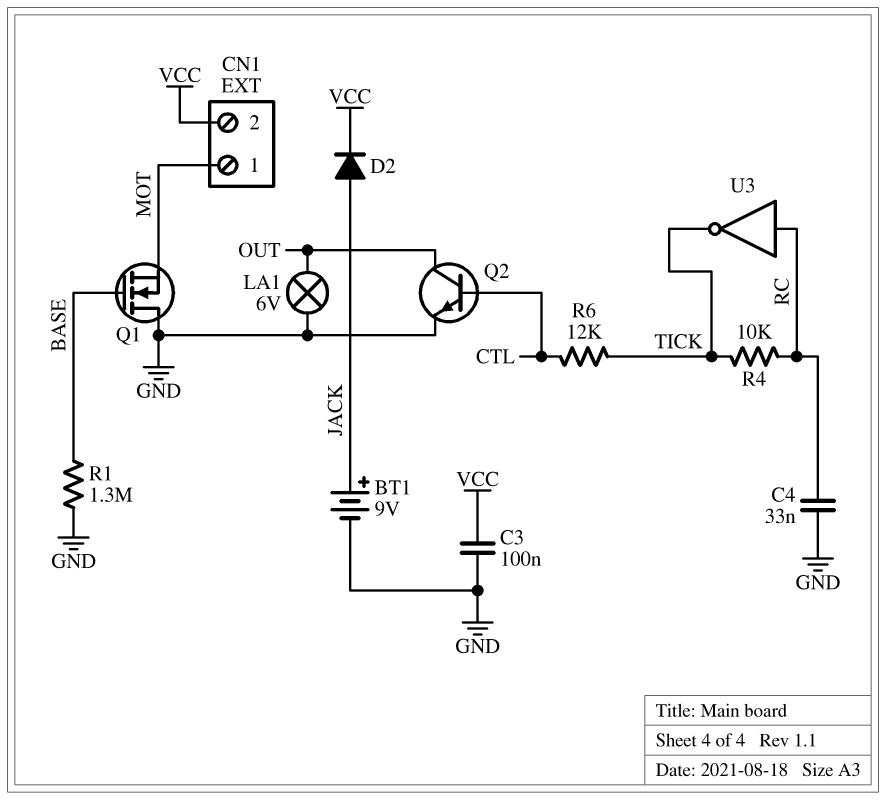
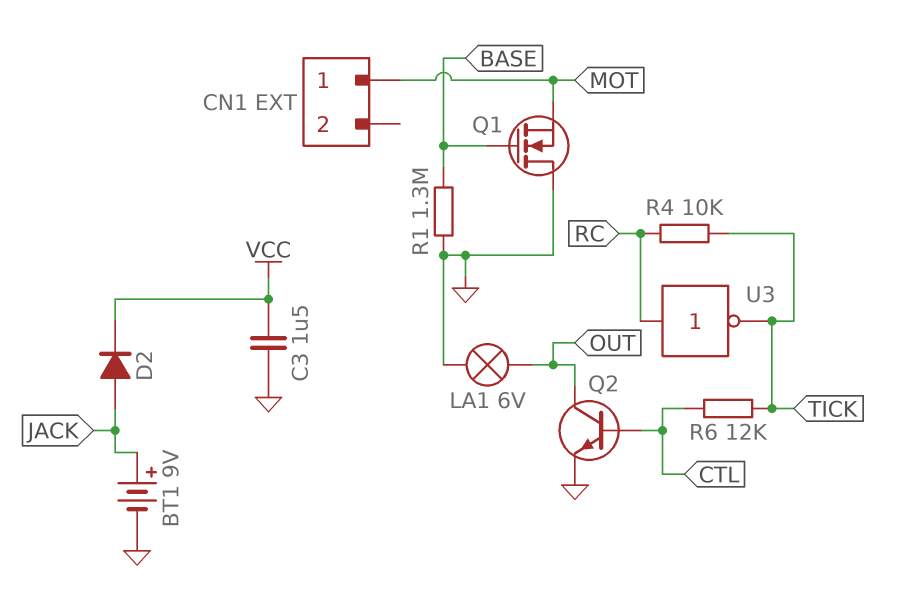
C3: 100nF (GND, VCC) -> 1.5uF (GND, VCC)
C4: 33nF (GND, RC) -> none
CN1 pin 2: VCC -> none

